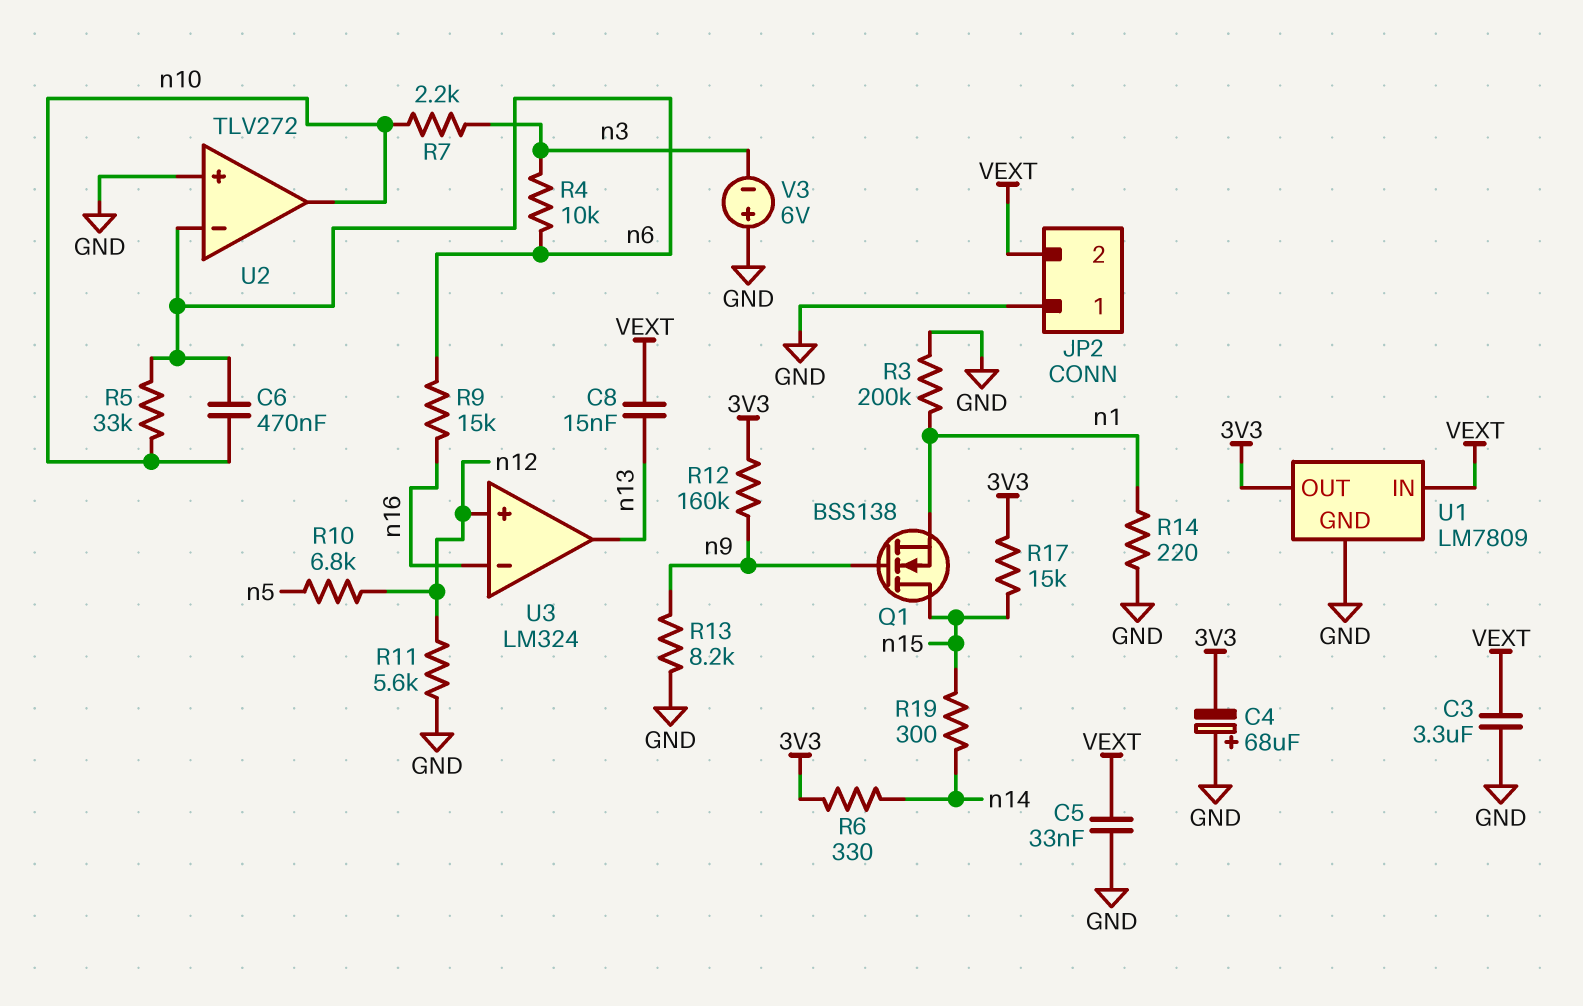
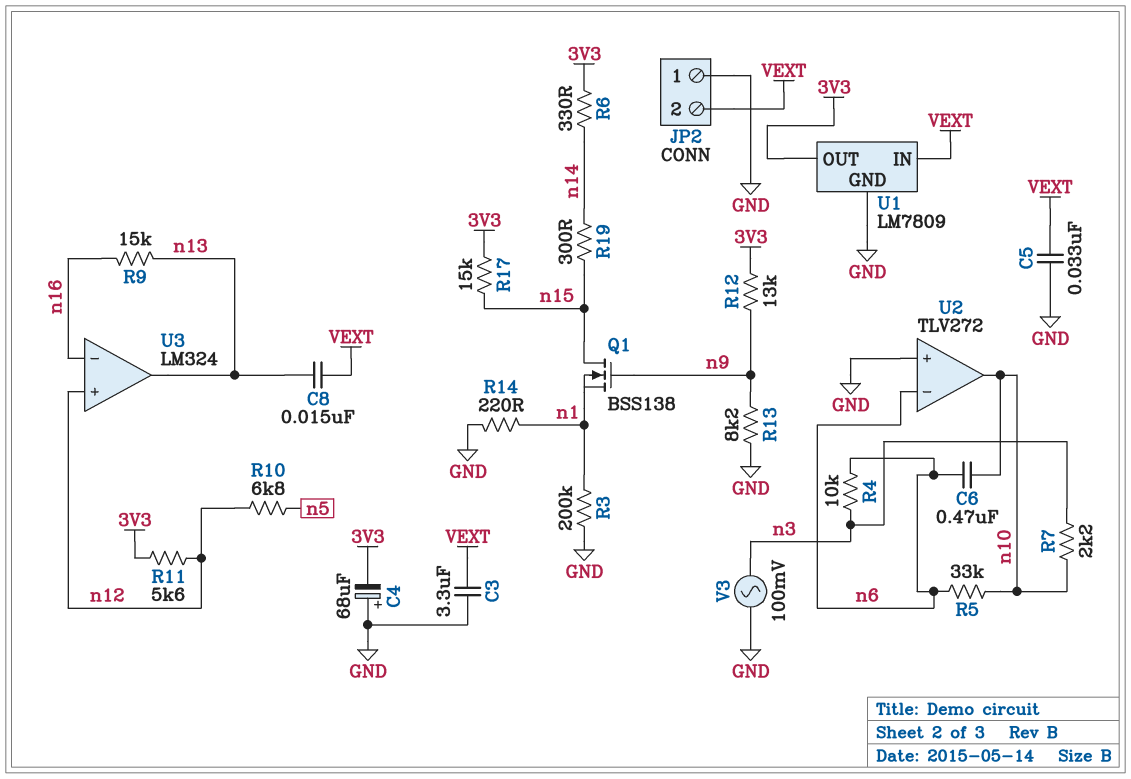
R9: 15k (n6, n16) -> 15k (n13, n16)
R11: 5.6k (GND, n12) -> 5.6k (3V3, n12)
R12: 160k (3V3, n9) -> 13k (3V3, n9)
V3: 6V (plus GND, minus n3) -> AC 100mV (GND, n3)

